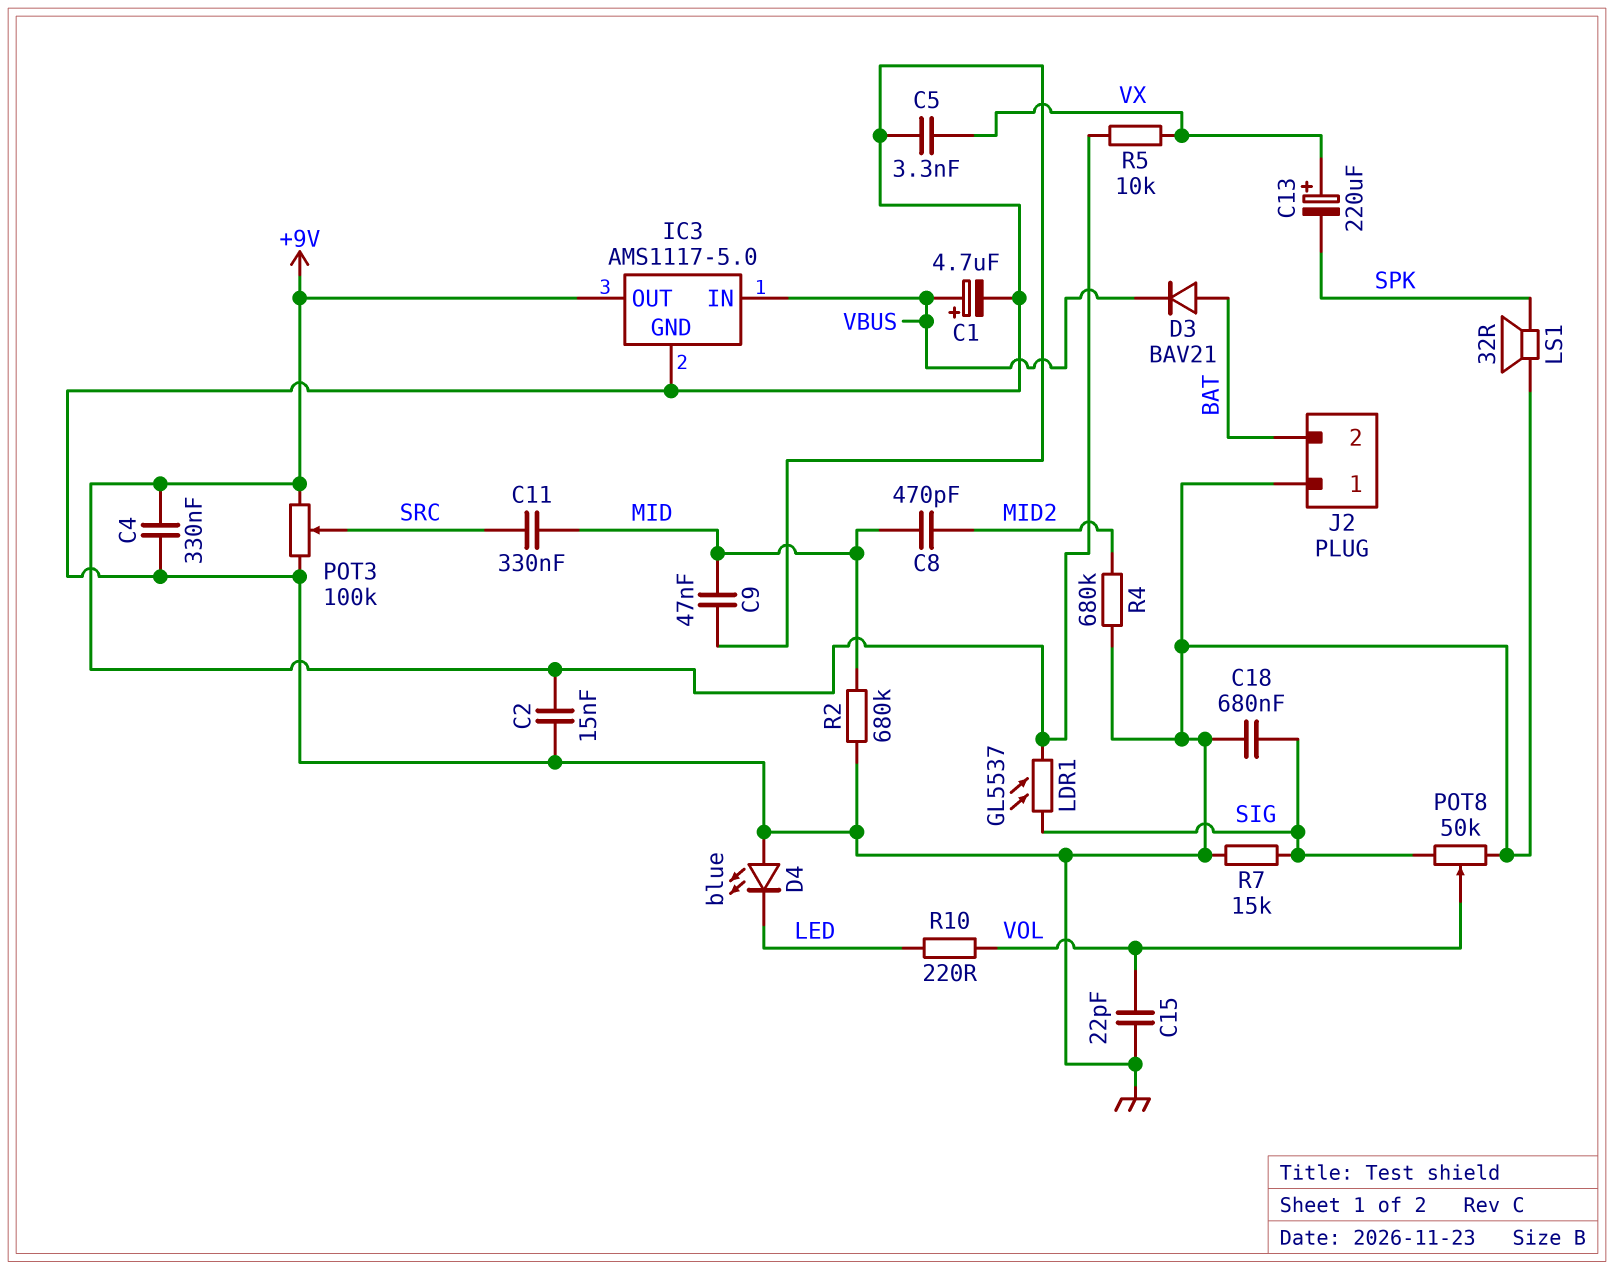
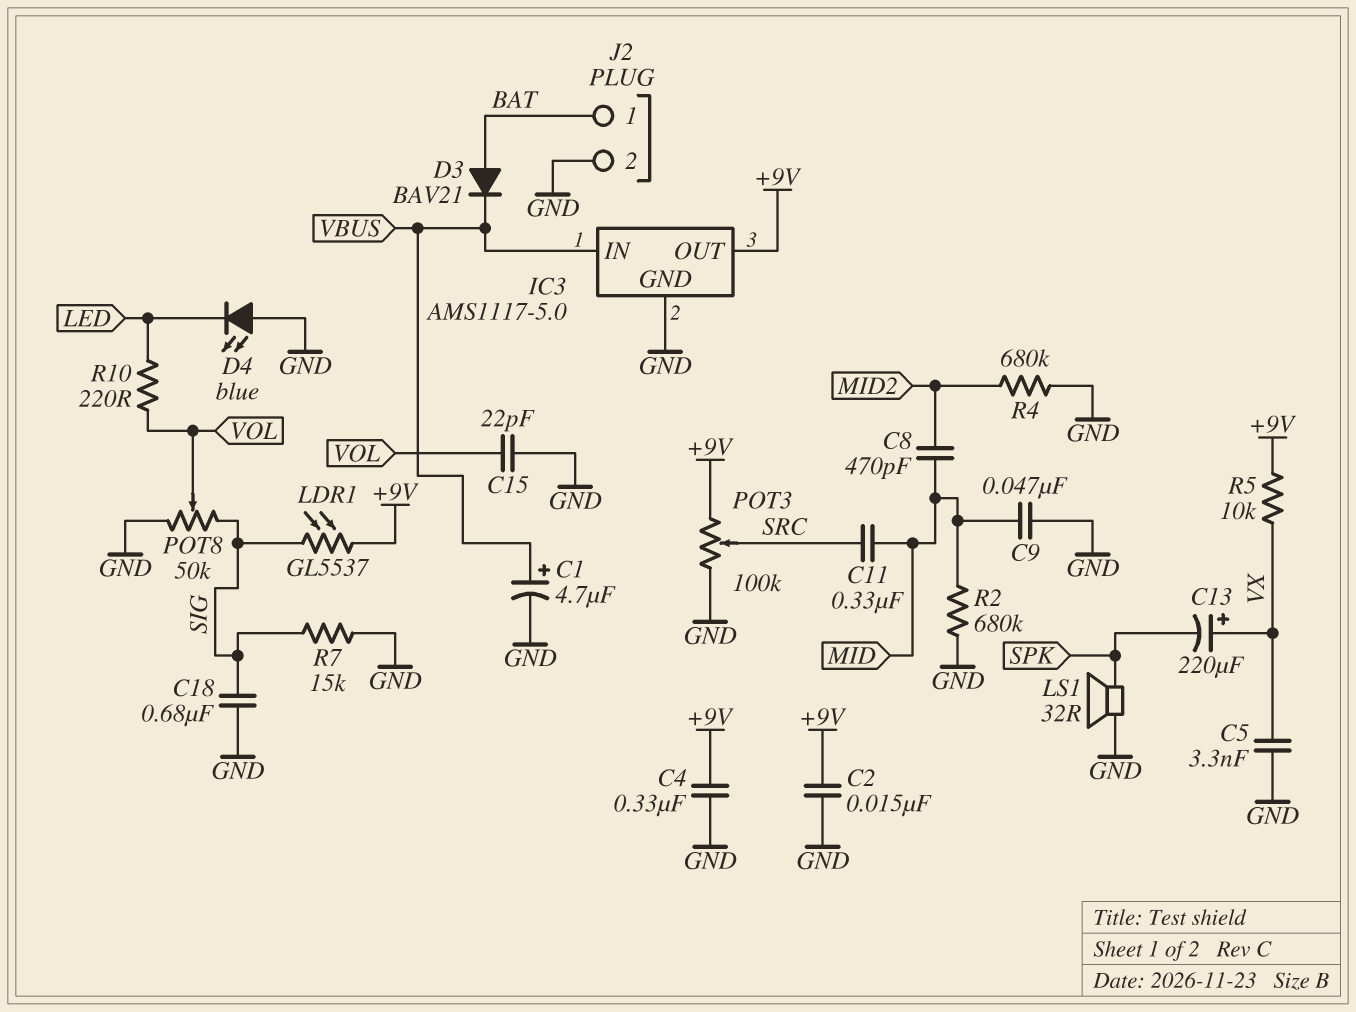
J2 pin 1: GND -> BAT
J2 pin 2: BAT -> GND

